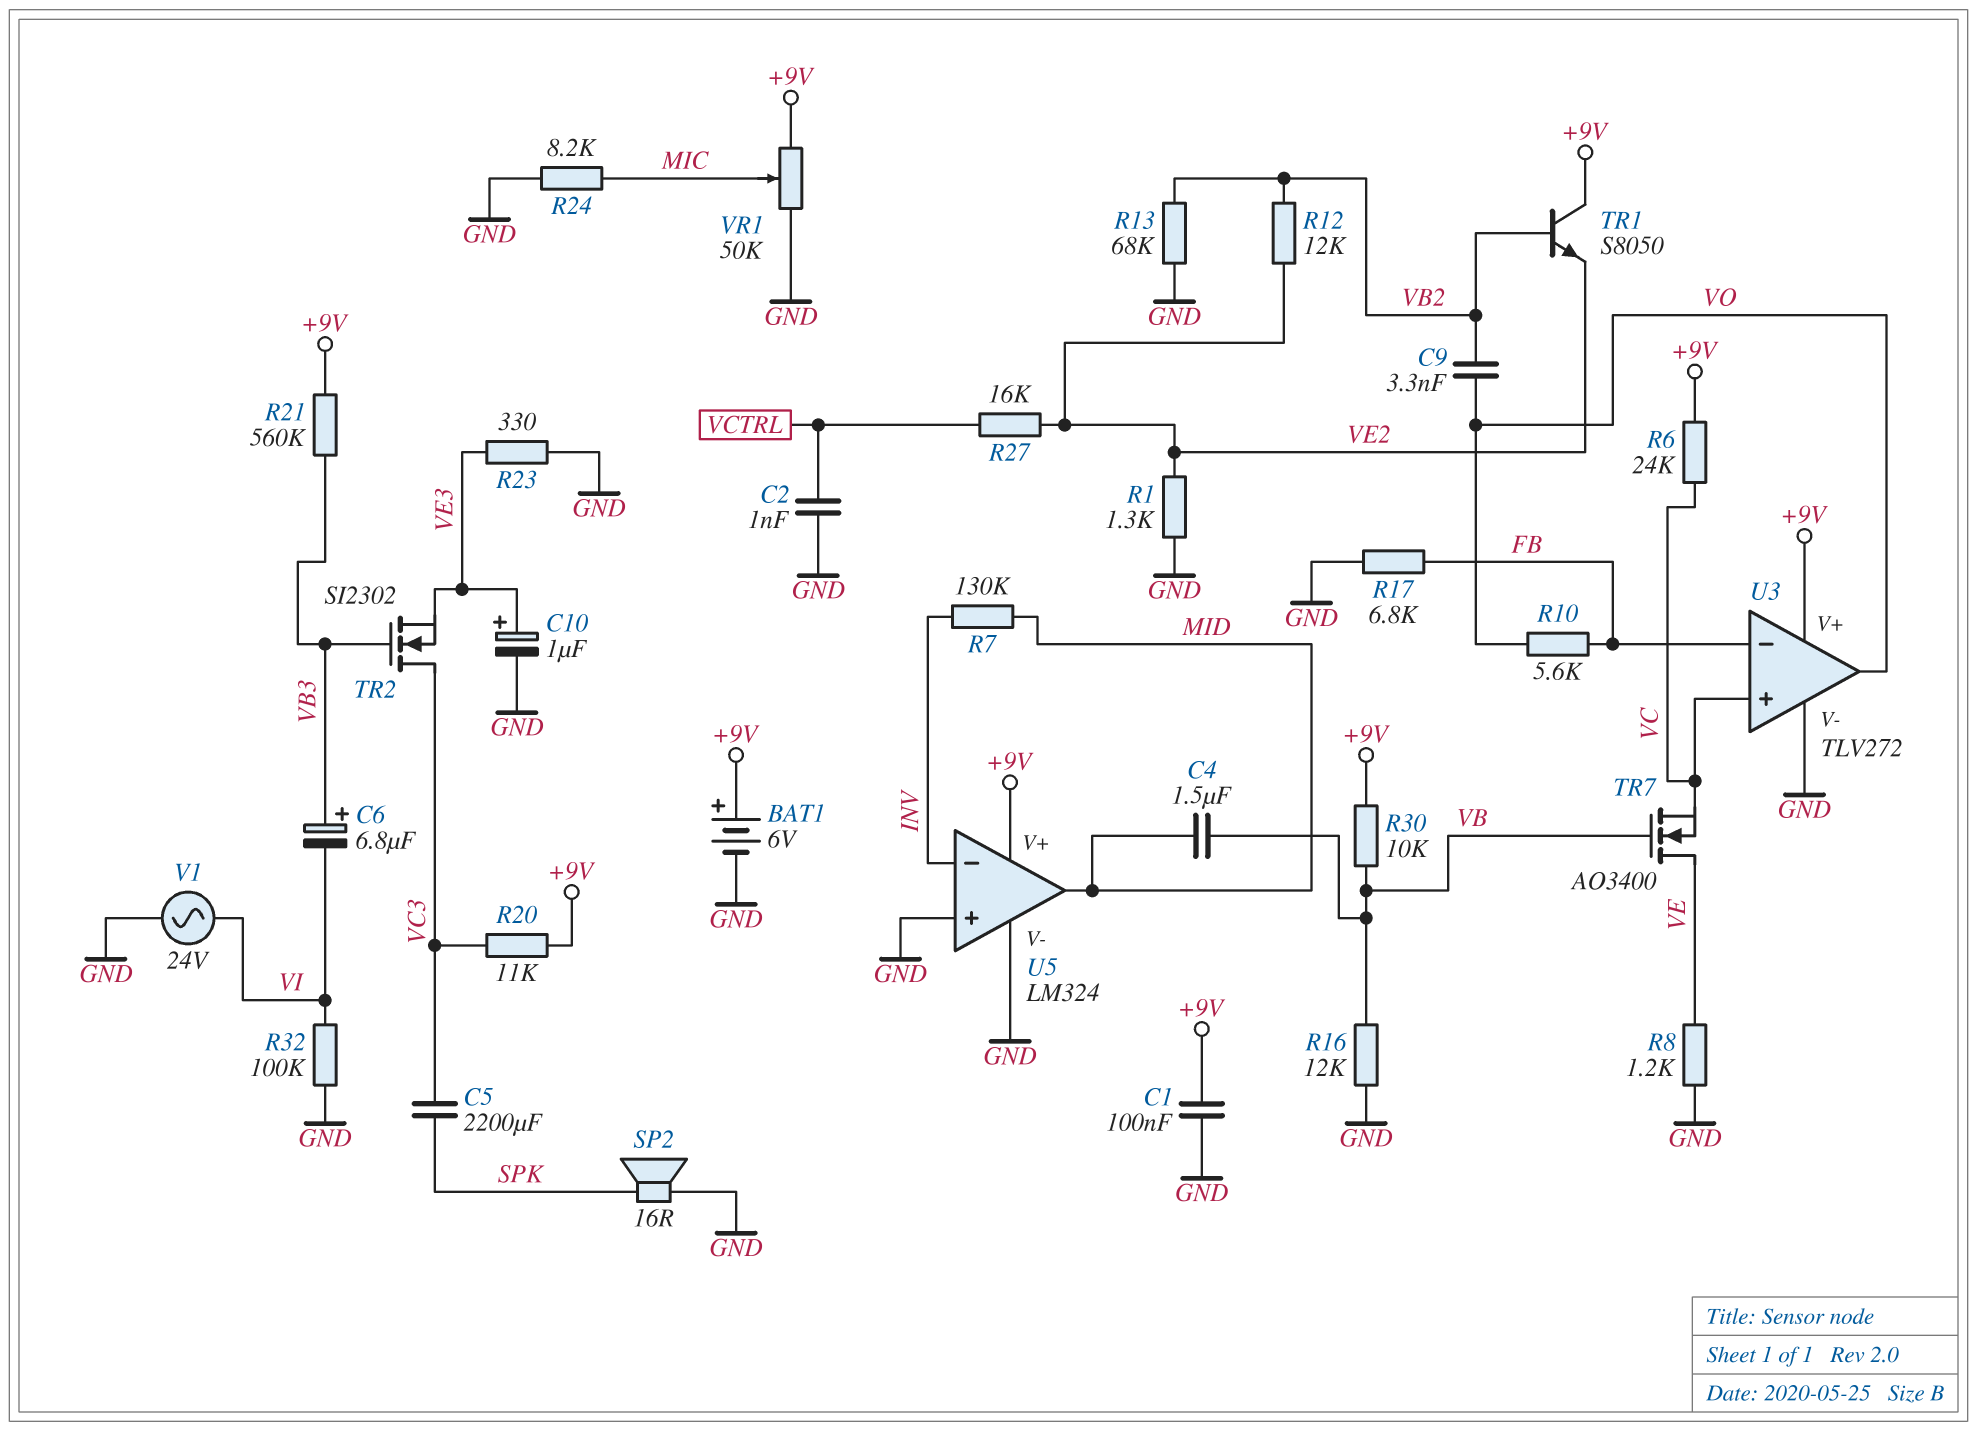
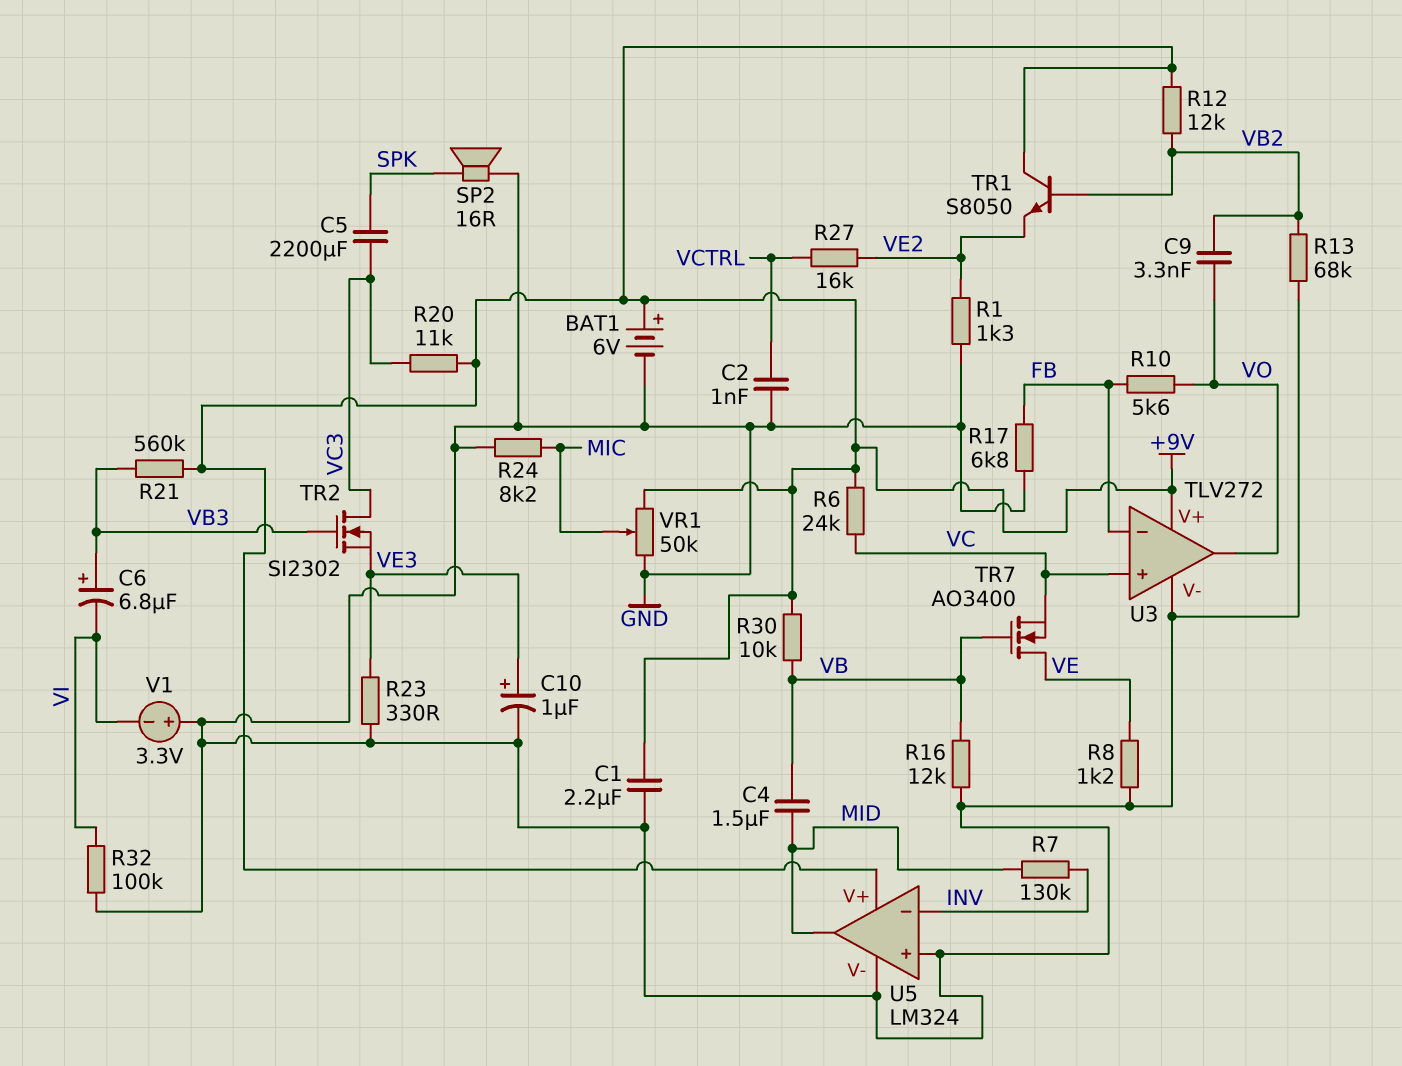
C1: 100nF (+9V, GND) -> 2.2uF (+9V, GND)
R12: 12k (VB2, VE2) -> 12k (+9V, VB2)
V1: AC 24V (GND, VI) -> 3.3V (plus GND, minus VI)

